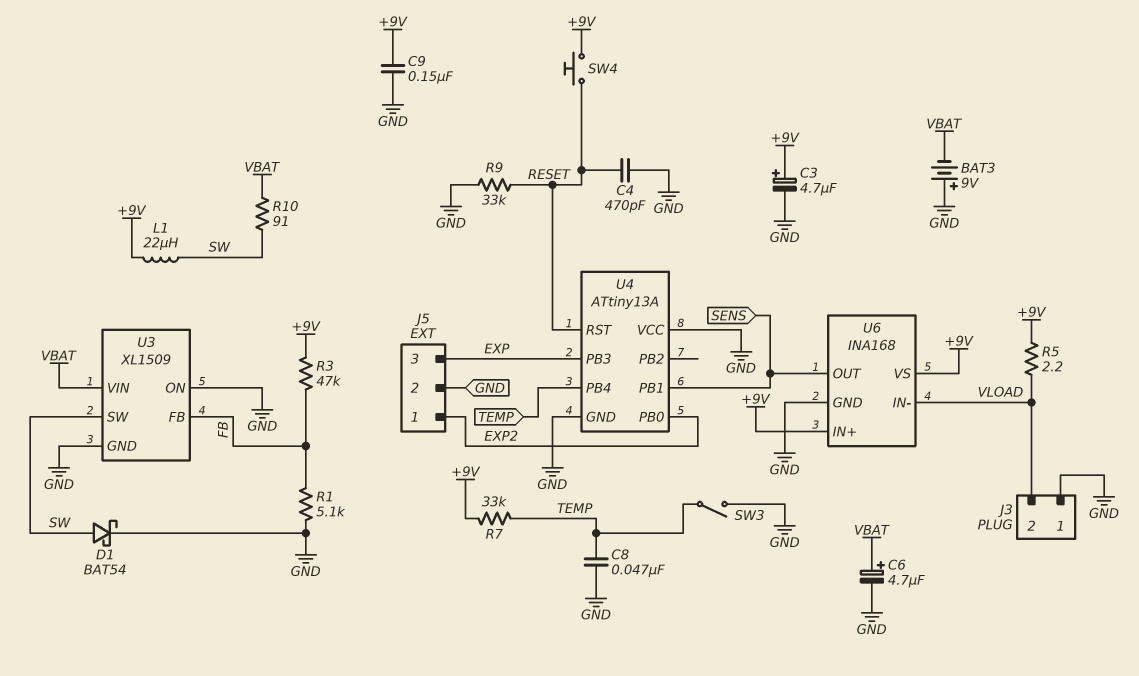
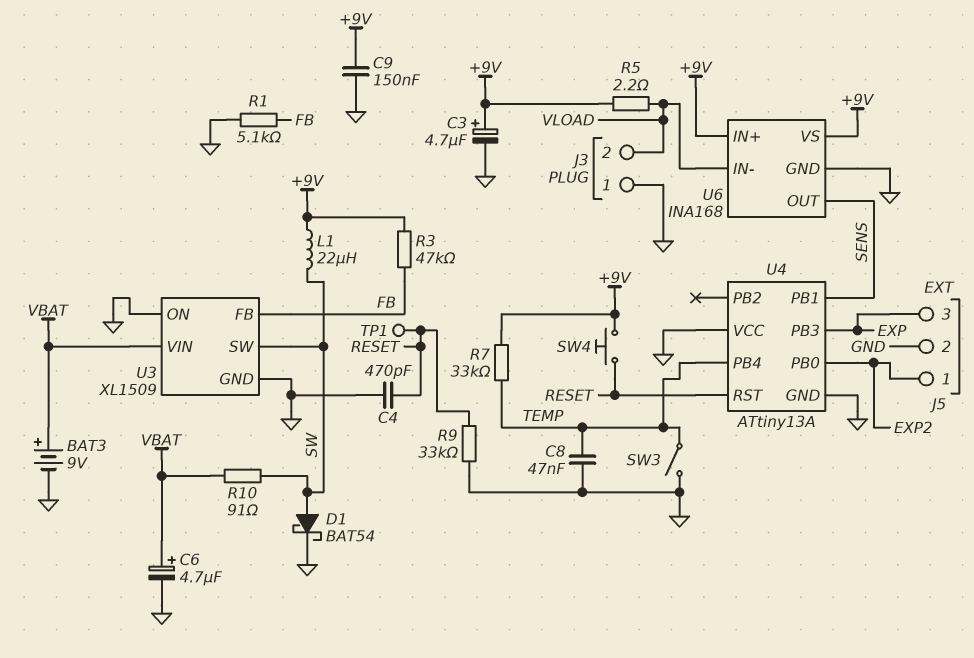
BAT3: 9V (plus GND, minus VBAT) -> 9V (plus VBAT, minus GND)
TP1: none -> test point (RESET)

